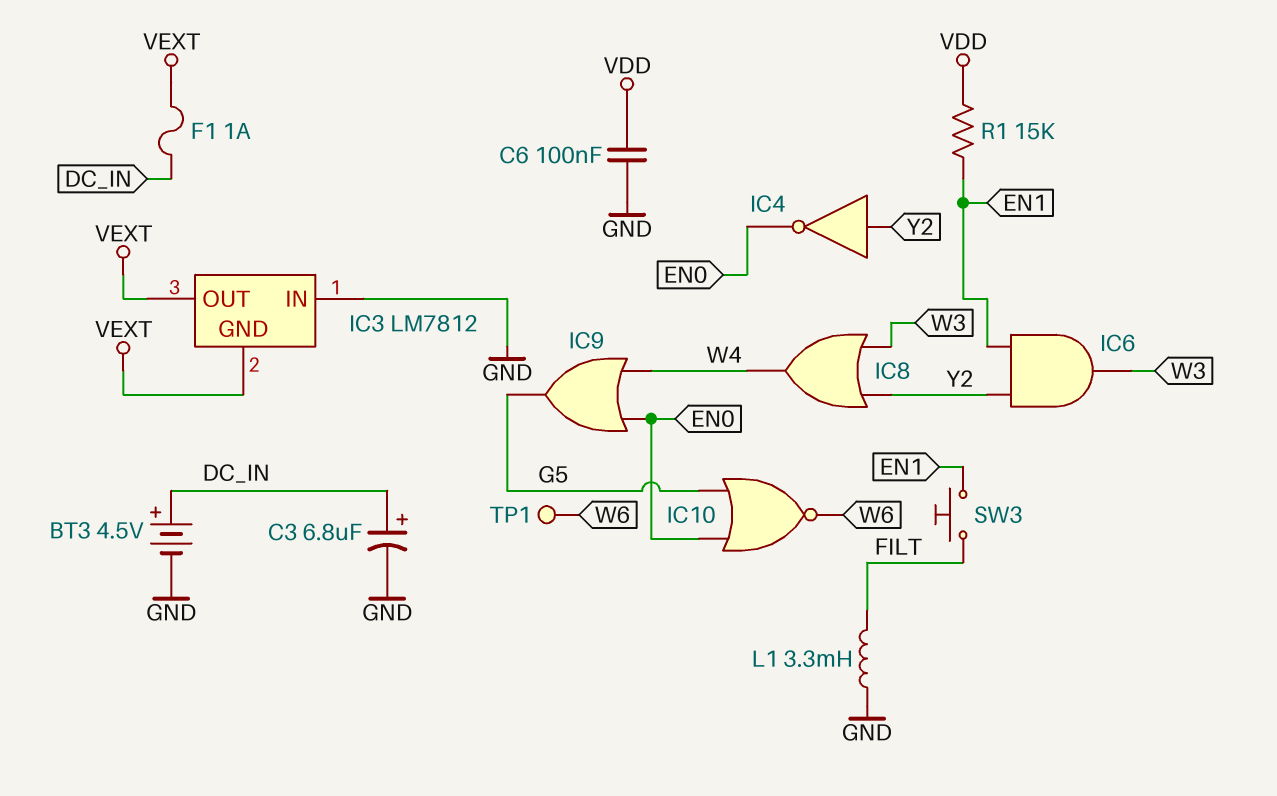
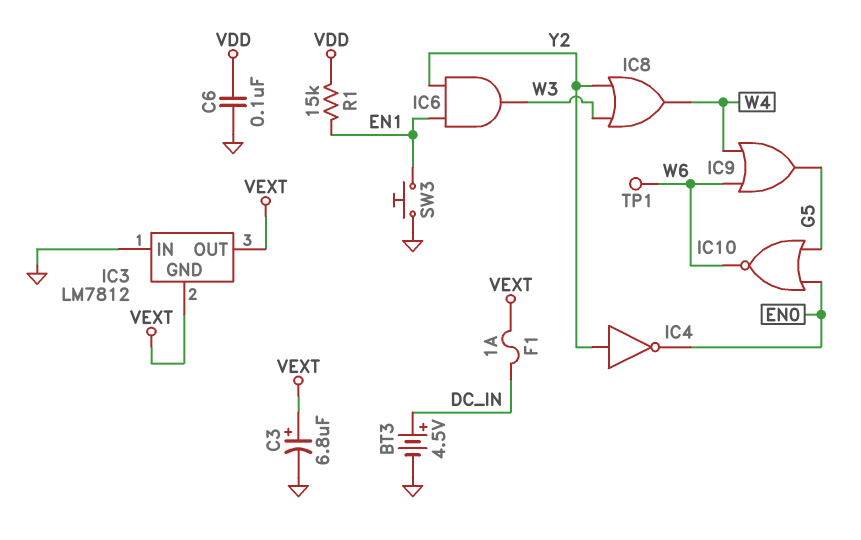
C3: 6.8uF (plus DC_IN, minus GND) -> 6.8uF (plus VEXT, minus GND)
IC9: OR (in EN0, in W4, out G5) -> OR (in W4, in W6, out G5)
L1: 3.3mH (FILT, GND) -> none
SW3: button (EN1, FILT) -> button (EN1, GND)

